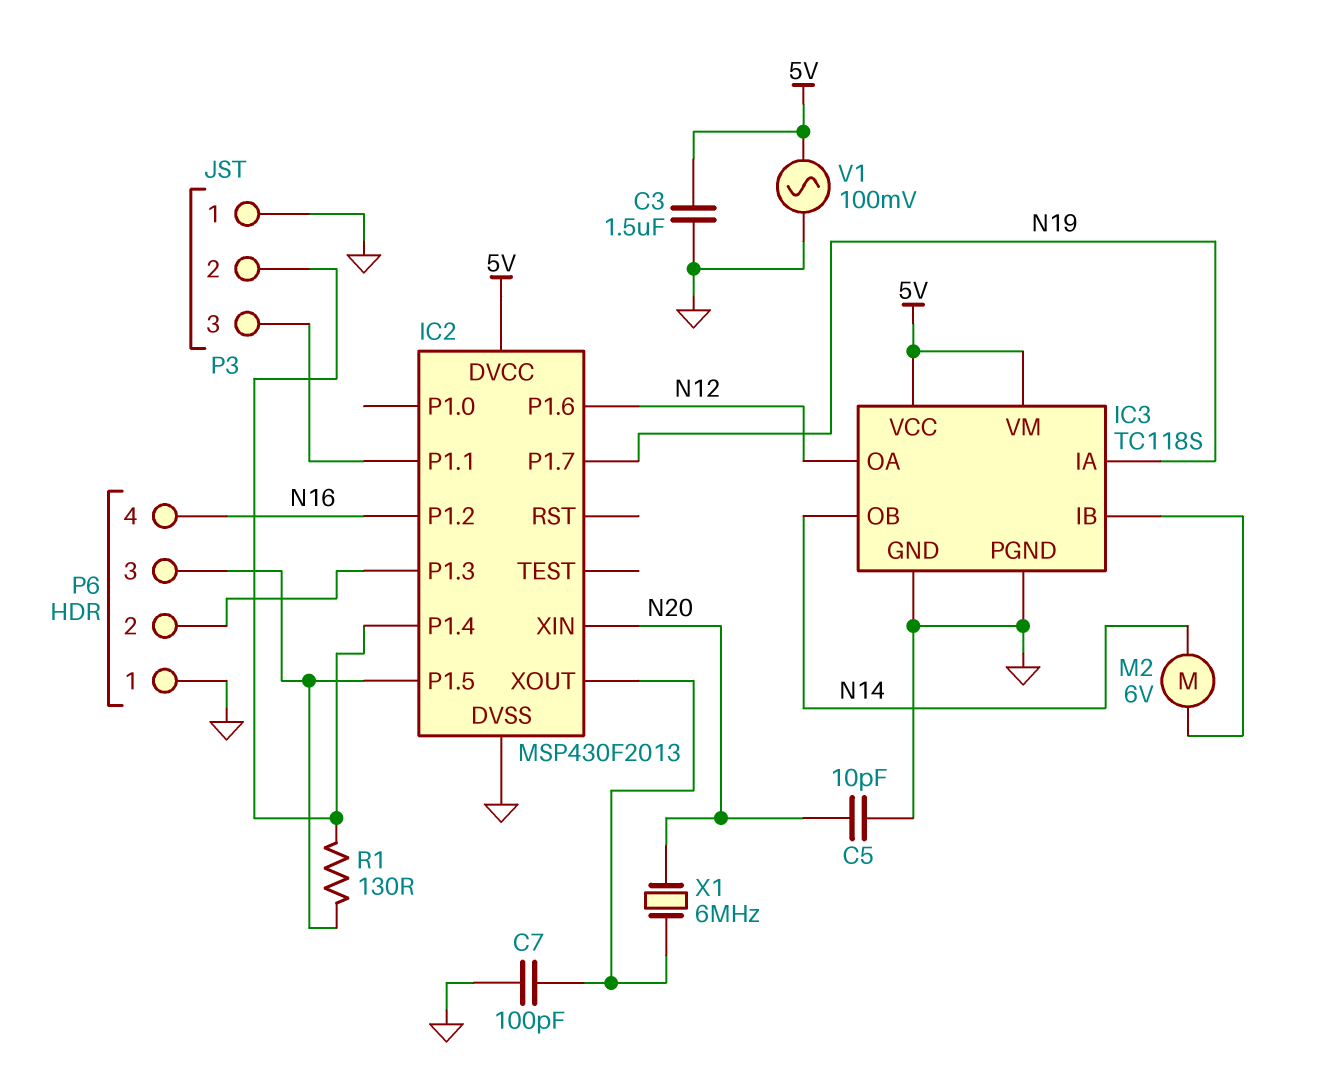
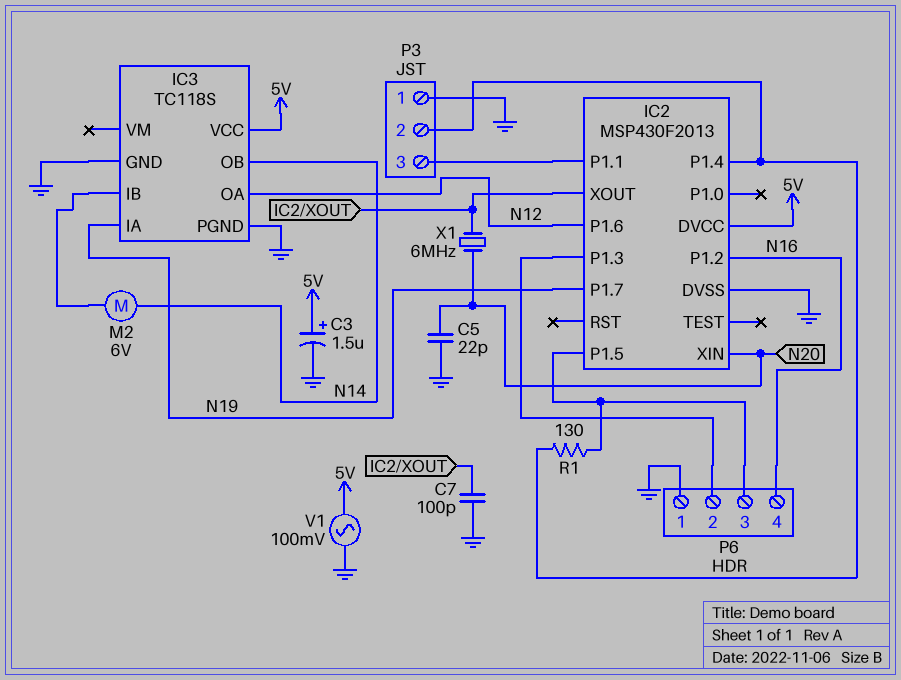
C3: 1.5uF (5V, GND) -> 1.5uF (plus 5V, minus GND)
C5: 10pF (GND, N20) -> 22pF (GND, N20)
IC3 pin VM: 5V -> none

